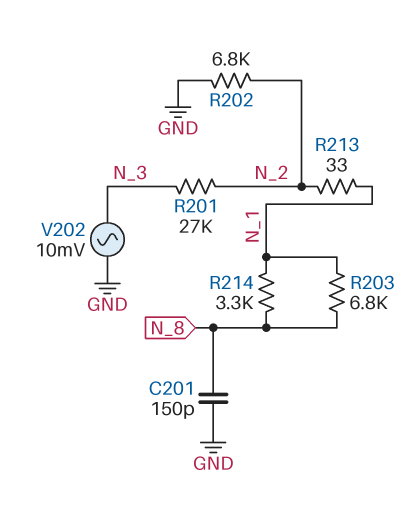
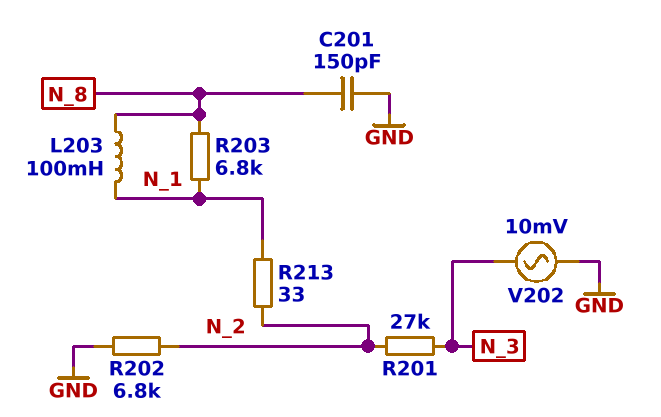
L203: none -> 100mH (N_1, N_8)
R214: 3.3k (N_1, N_8) -> none

